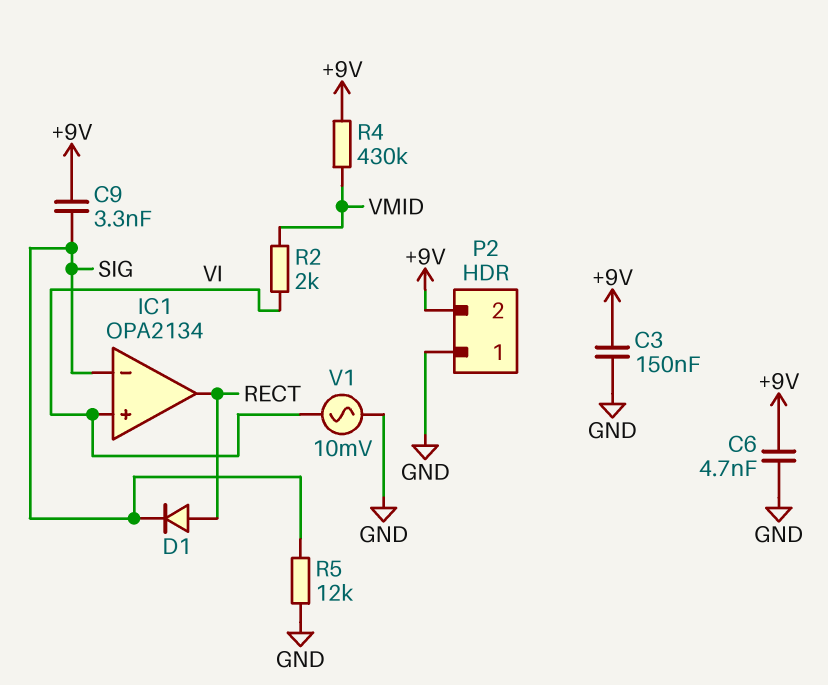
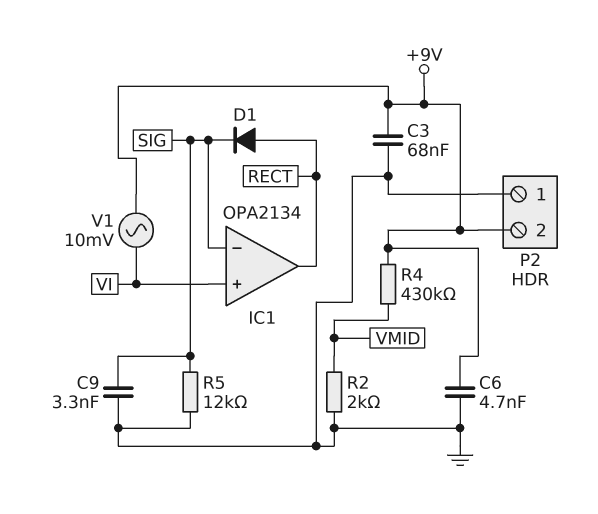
C3: 150nF (+9V, GND) -> 68nF (+9V, GND)
C9: 3.3nF (+9V, SIG) -> 3.3nF (GND, SIG)
R2: 2k (VI, VMID) -> 2k (GND, VMID)
V1: AC 10mV (GND, VI) -> AC 10mV (+9V, VI)

